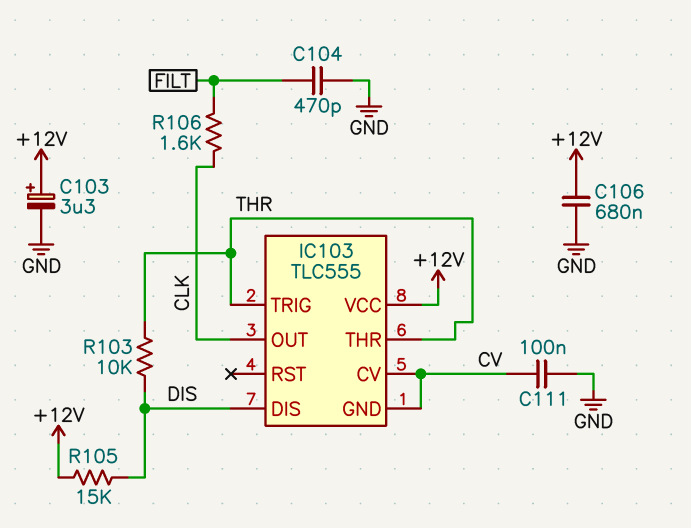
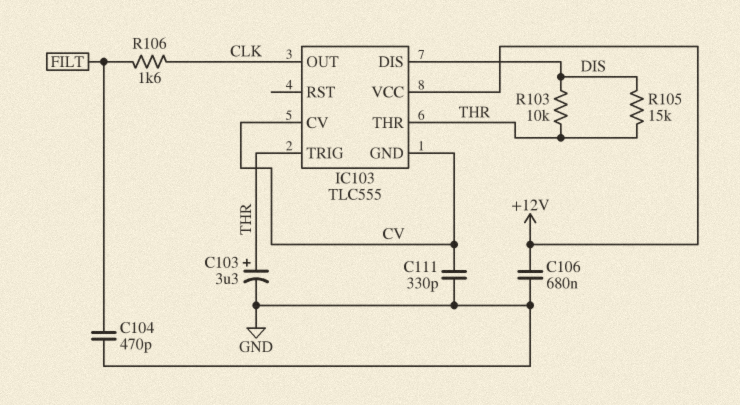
C103: 3.3uF (plus +12V, minus GND) -> 3.3uF (plus THR, minus GND)
C111: 100nF (CV, GND) -> 330pF (CV, GND)
R105: 15k (+12V, DIS) -> 15k (DIS, THR)

